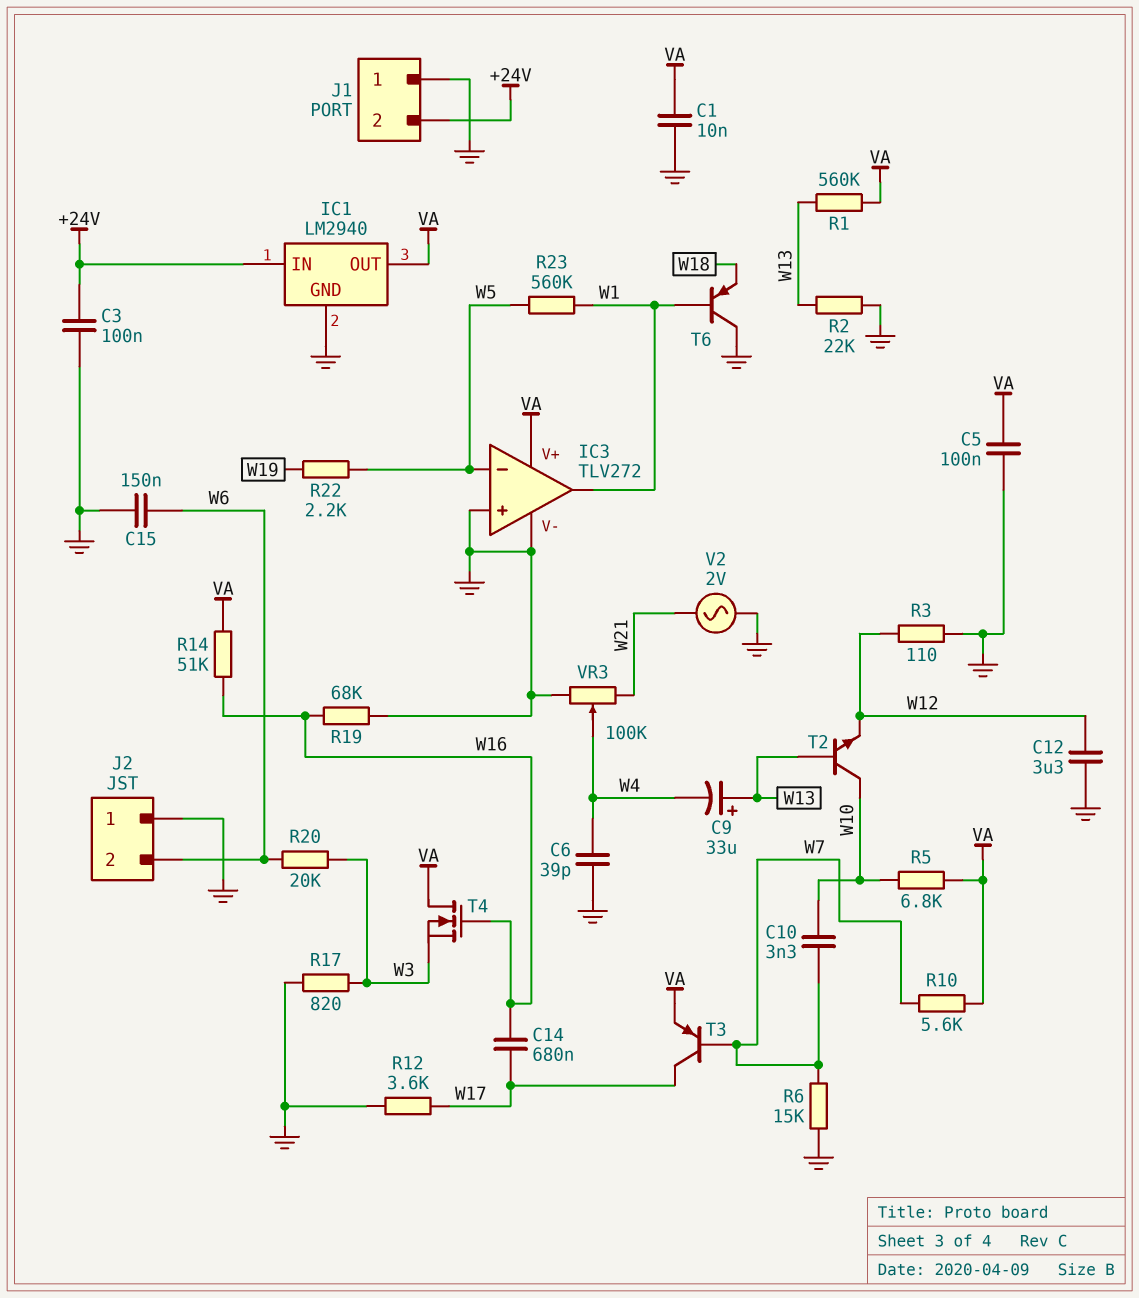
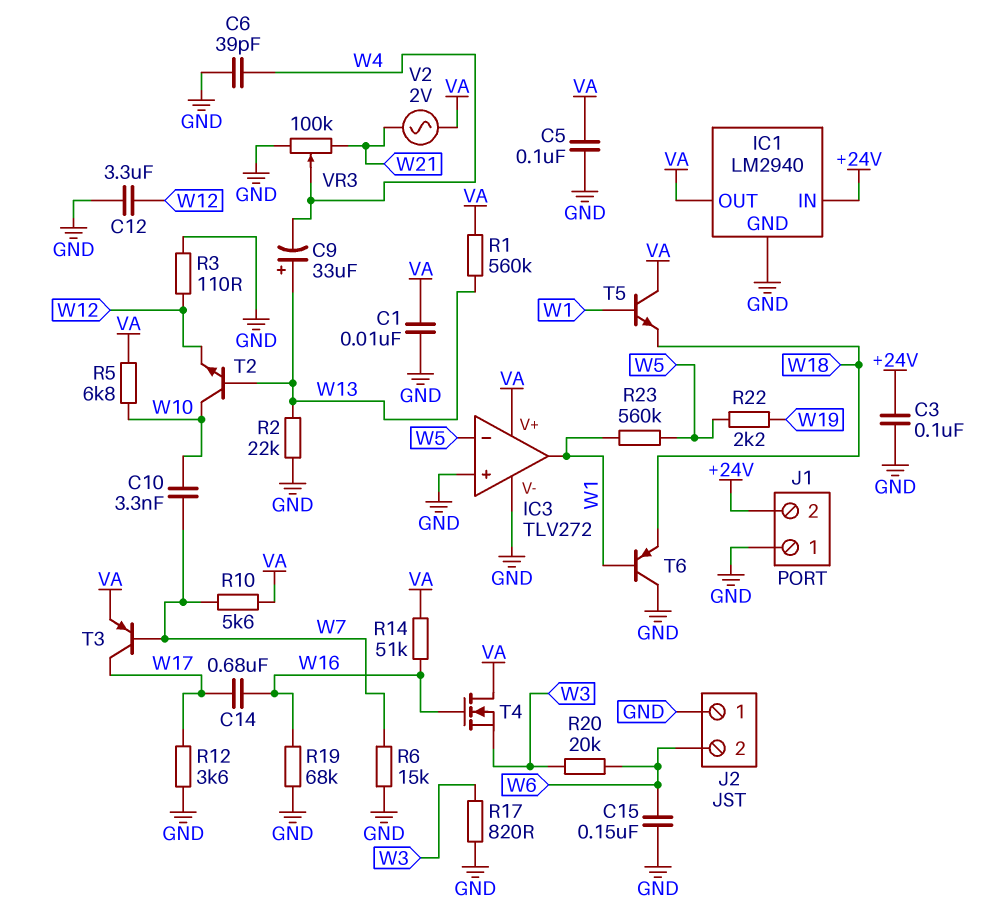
T5: none -> NPN (B W1, C VA, E W18)
V2: AC 2V (GND, W21) -> AC 2V (VA, W21)

